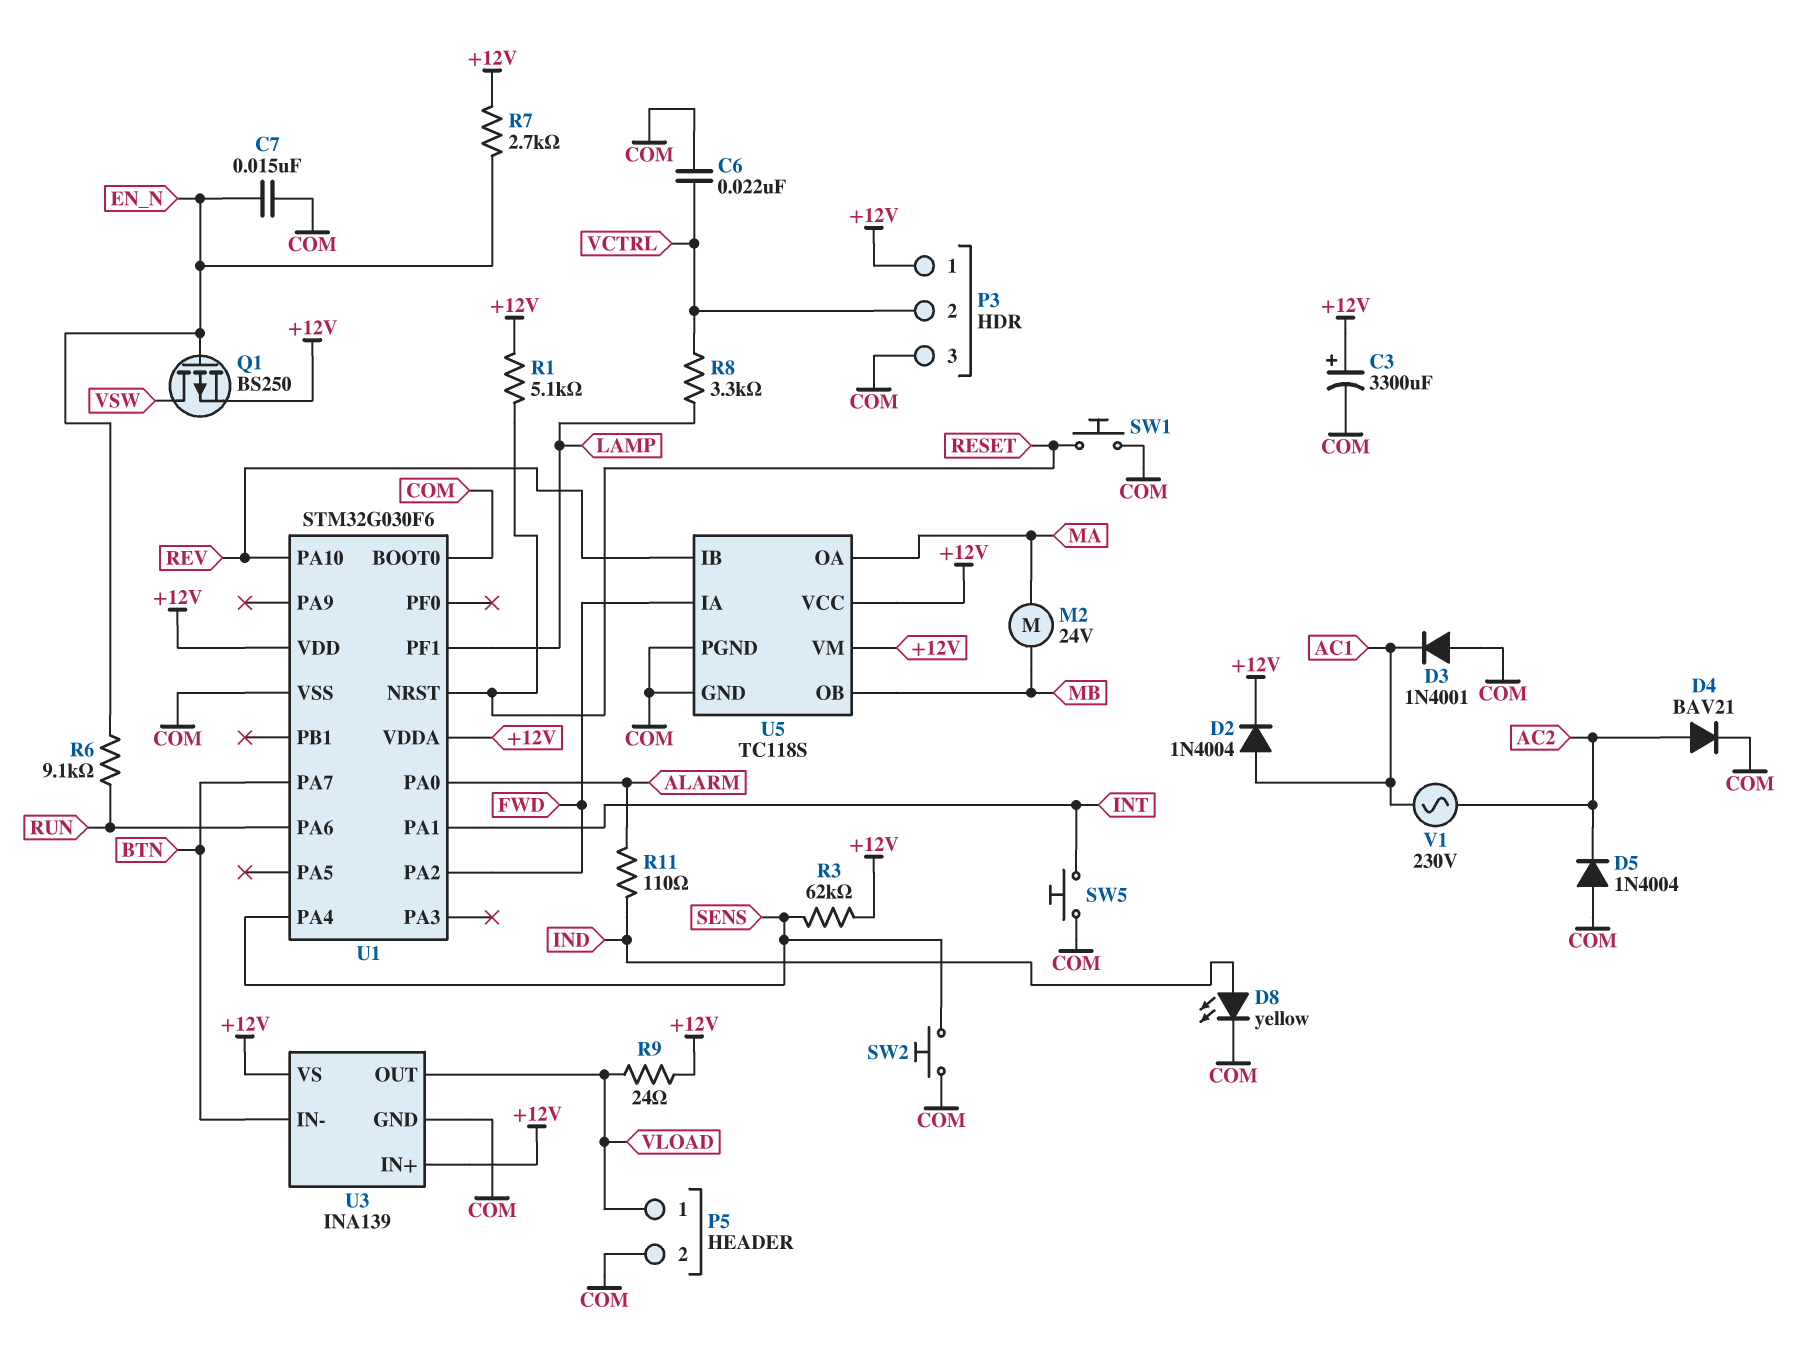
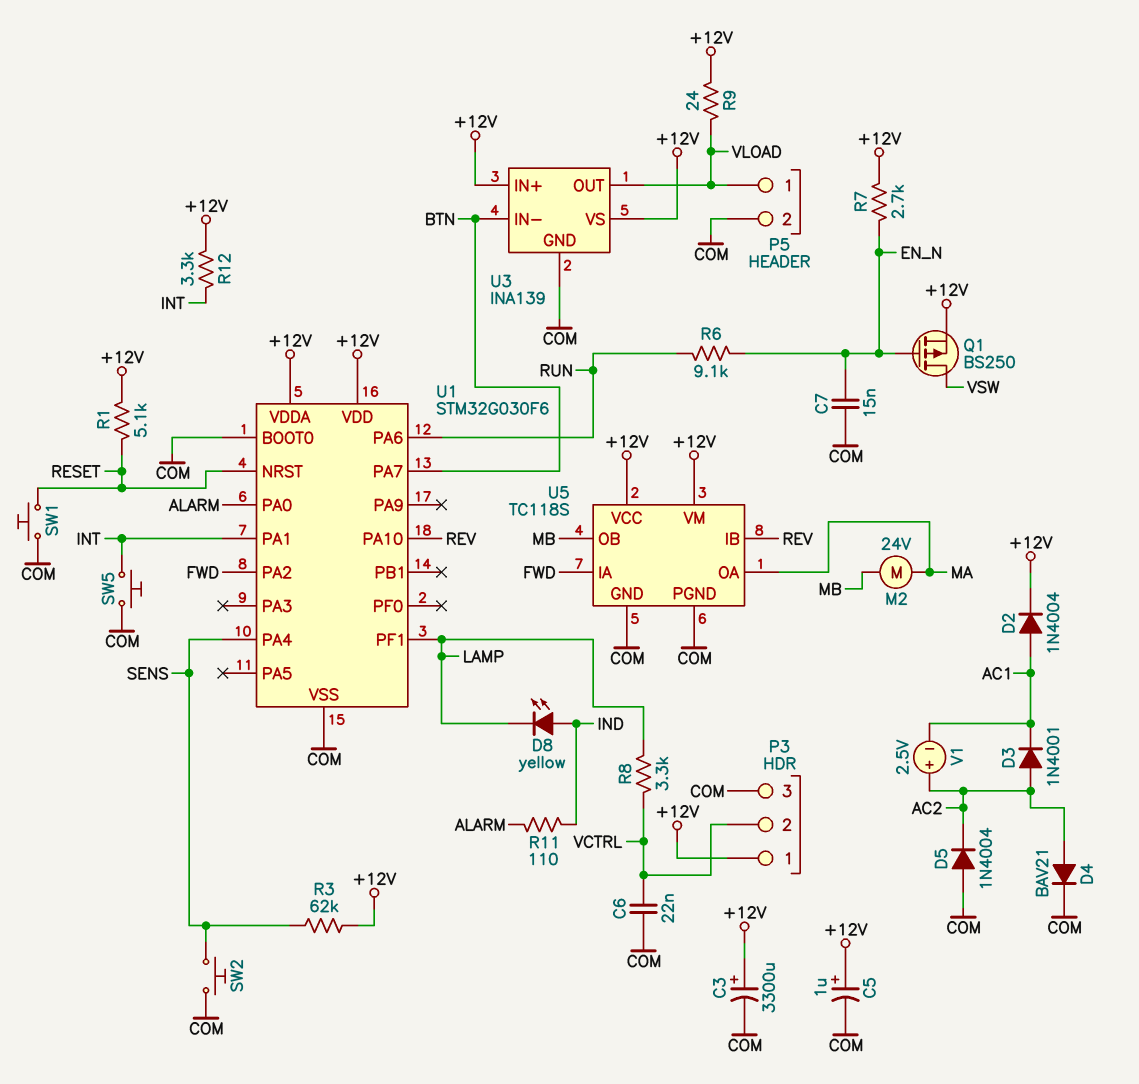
C5: none -> 1uF (plus +12V, minus COM)
D3: diode 1N4001 (A COM, K AC1) -> diode 1N4001 (A AC2, K AC1)
D8: LED yellow (A IND, K COM) -> LED yellow (A IND, K LAMP)
R12: none -> 3.3k (+12V, INT)
V1: AC 230V (AC1, AC2) -> 2.5V (plus AC2, minus AC1)

